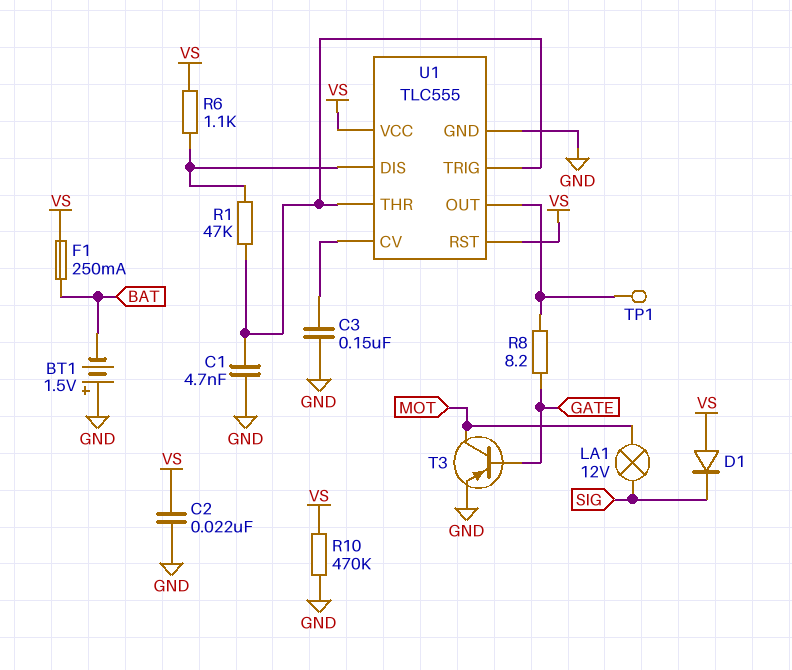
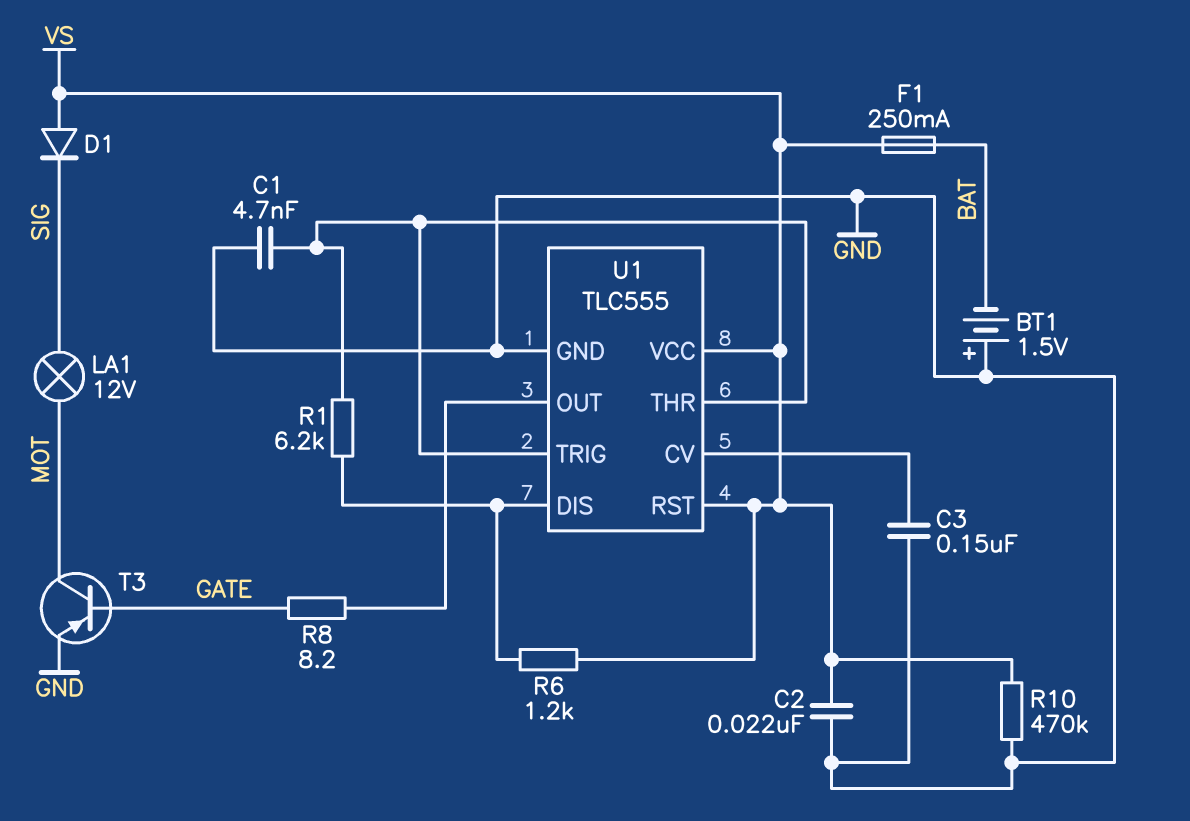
R1: 47k (U1/DIS, U1/THR) -> 6.2k (U1/DIS, U1/THR)
R6: 1.1k (U1/DIS, VS) -> 1.2k (U1/DIS, VS)
TP1: test point (U1/OUT) -> none

